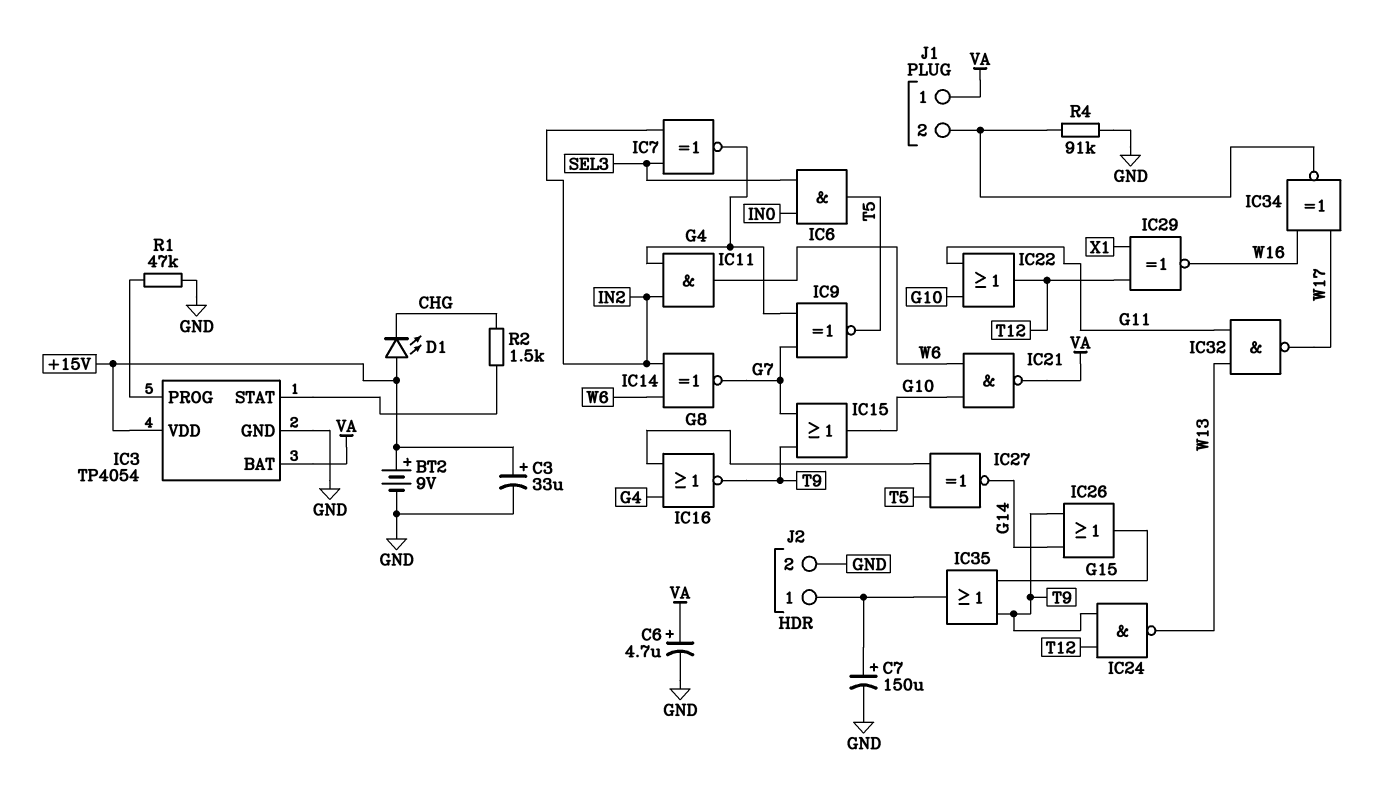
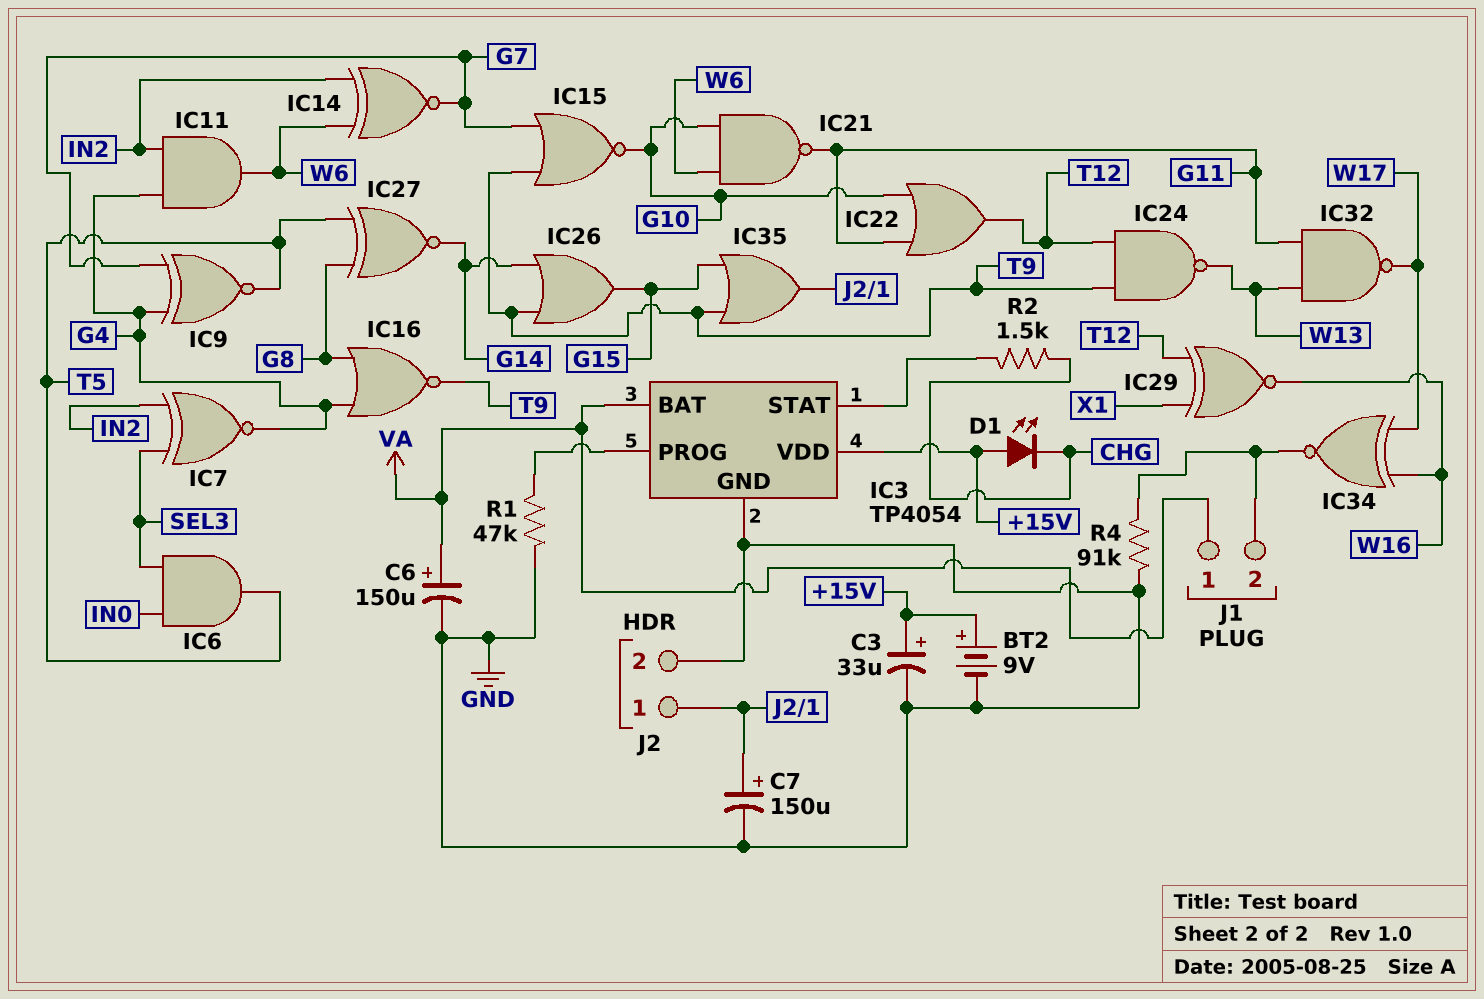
C6: 4.7uF (plus VA, minus GND) -> 150uF (plus VA, minus GND)
IC15: OR (in G7, in T9, out G10) -> NOR (in G7, in T9, out G10)
IC21: NAND (in G10, in W6, out VA) -> NAND (in G10, in W6, out G11)

